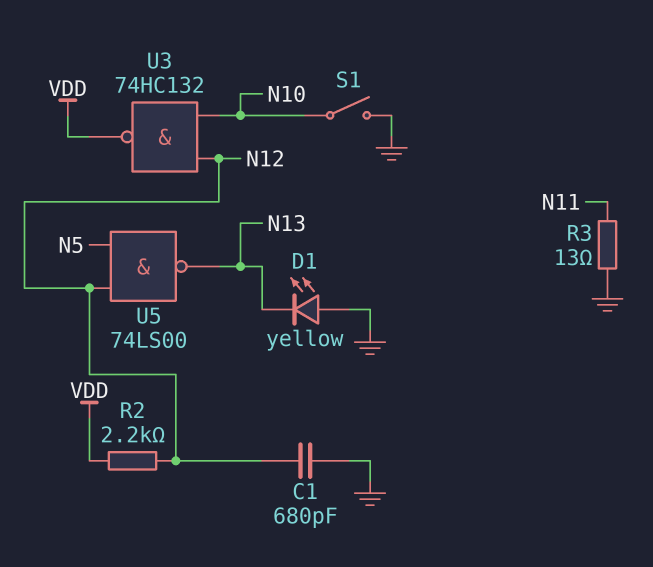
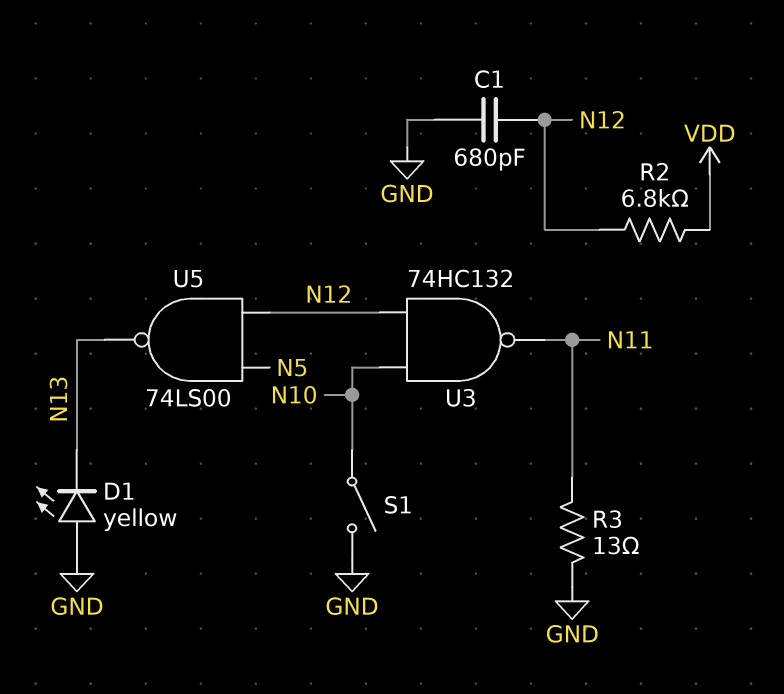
R2: 2.2k (N12, VDD) -> 6.8k (N12, VDD)
U3: NAND 74HC132 (in N10, in N12, out VDD) -> NAND 74HC132 (in N10, in N12, out N11)

